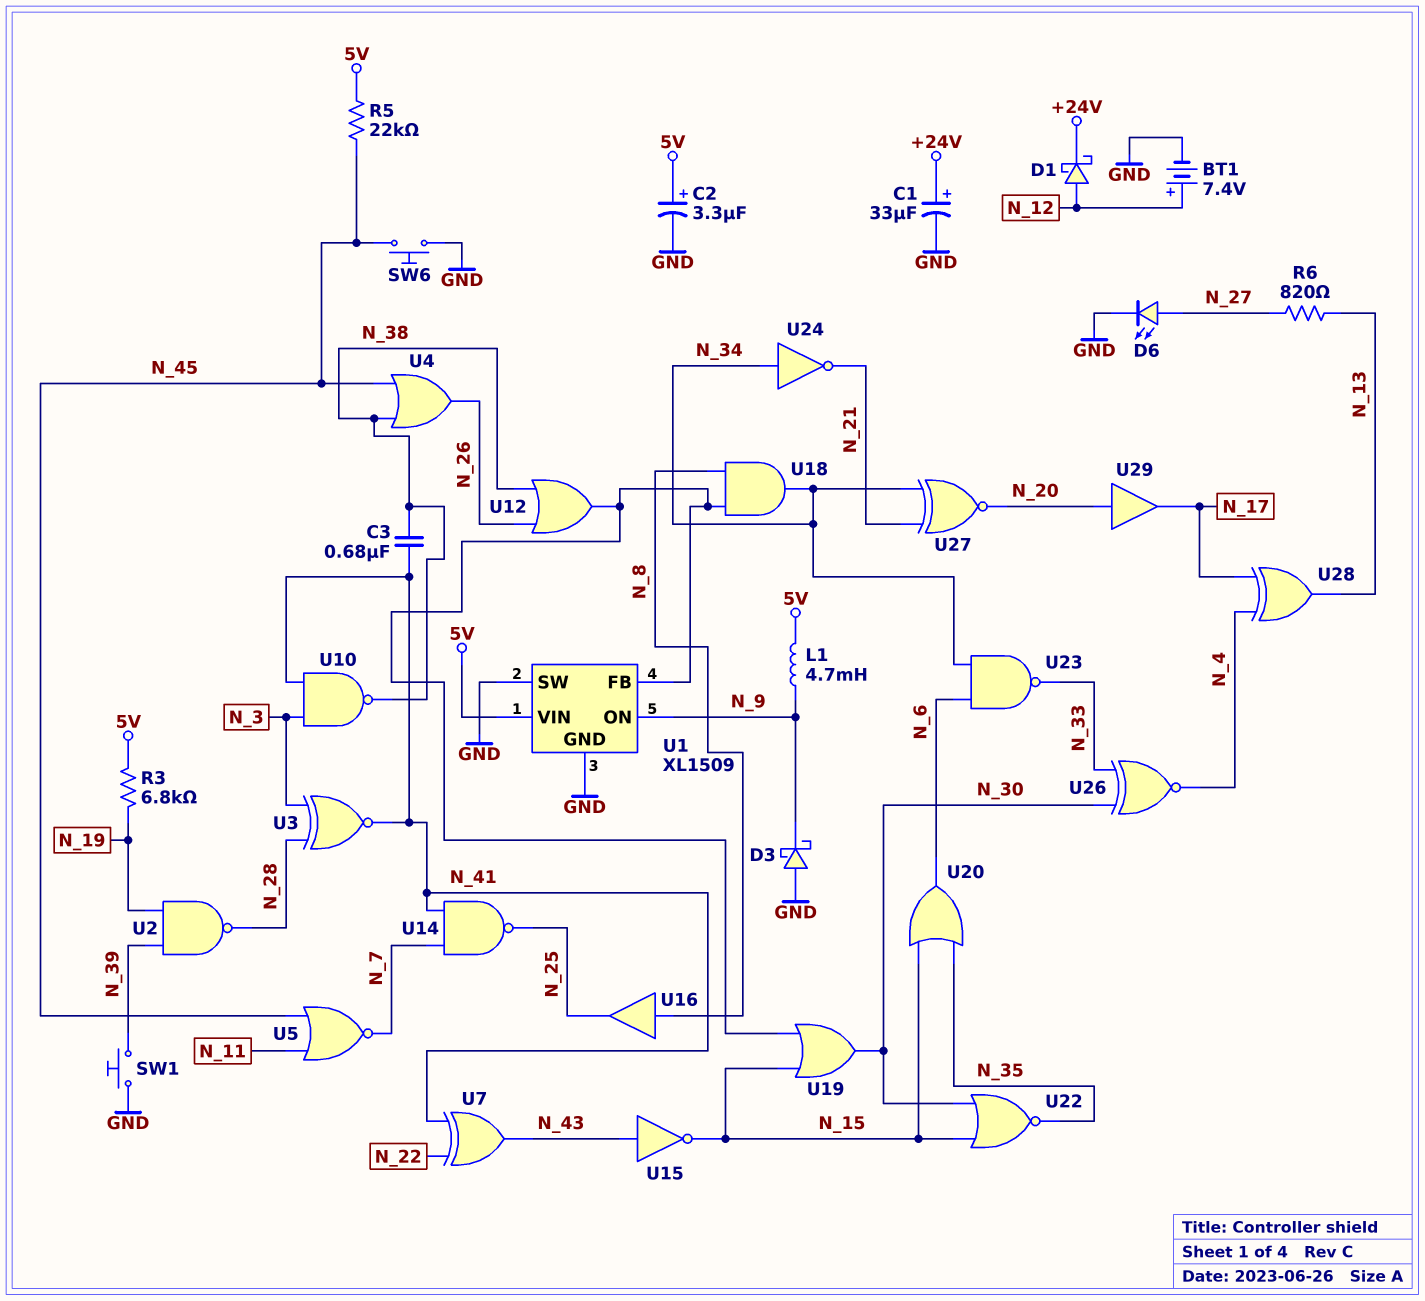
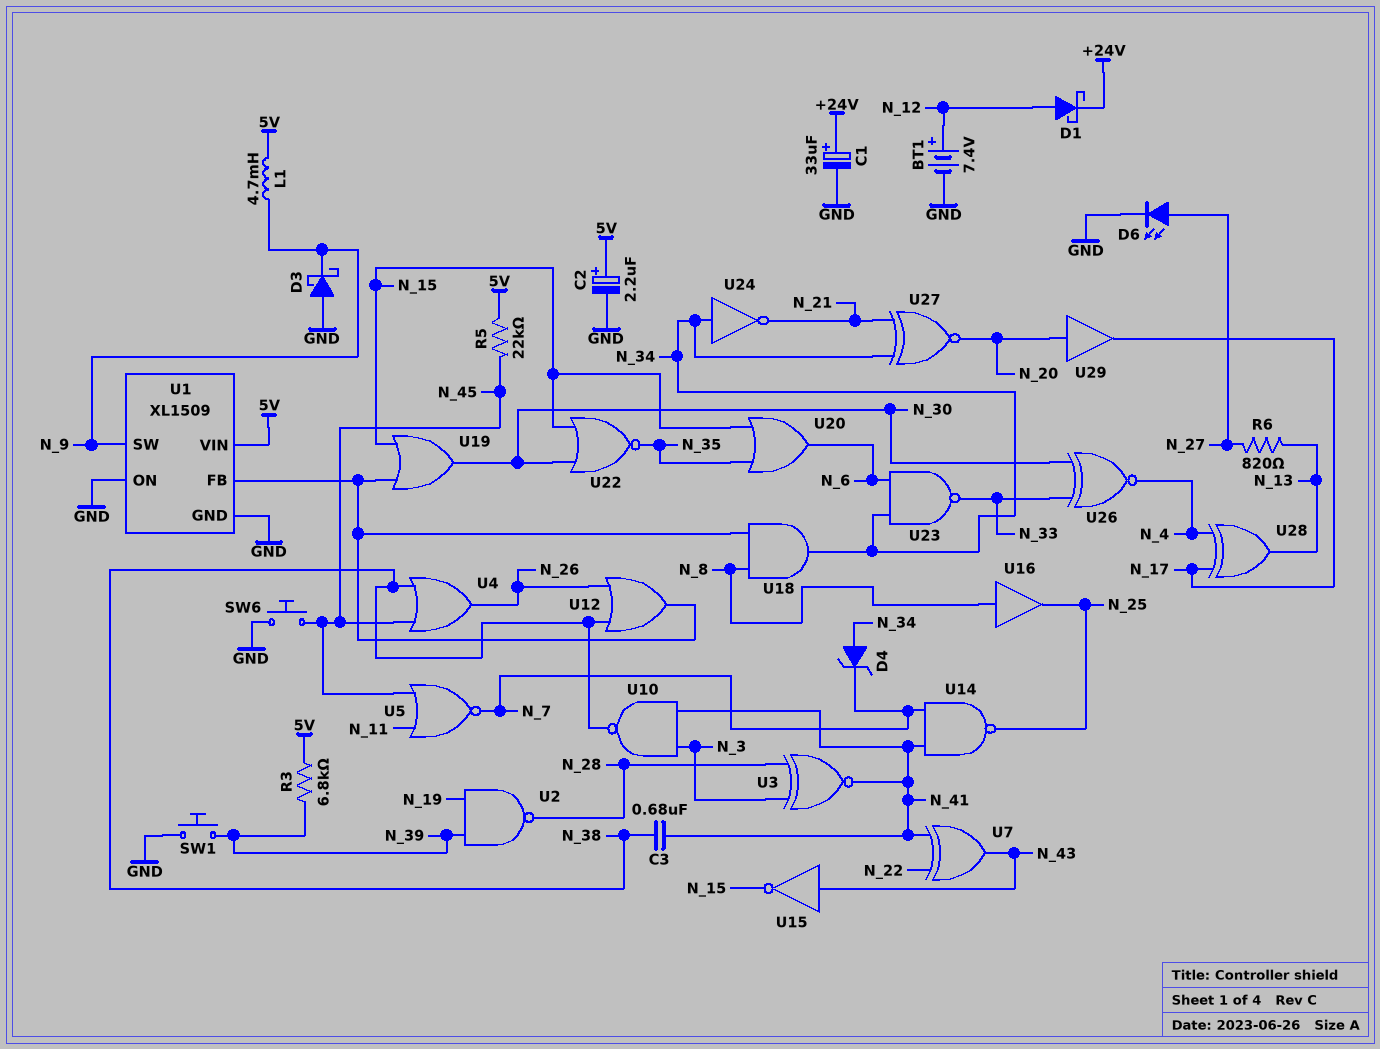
C2: 3.3uF (plus 5V, minus GND) -> 2.2uF (plus 5V, minus GND)
D4: none -> zener (A N_34, K N_7)
R3: 6.8k (5V, N_19) -> 6.8k (5V, N_39)
U1 pin ON: N_9 -> GND
U1 pin SW: GND -> N_9

